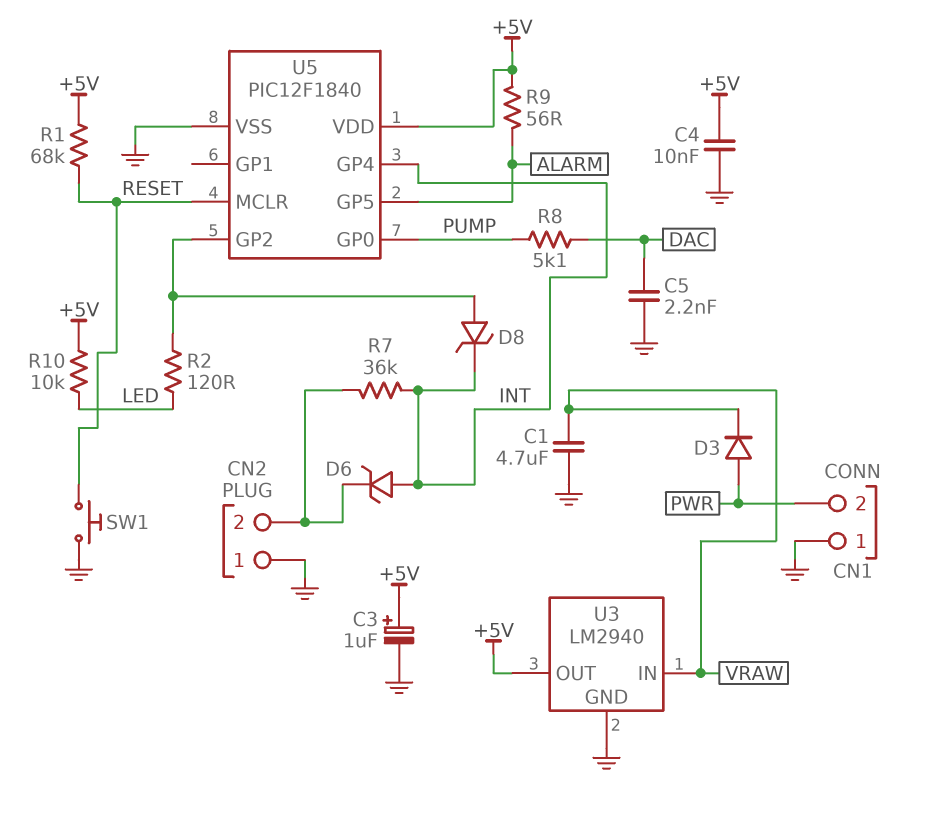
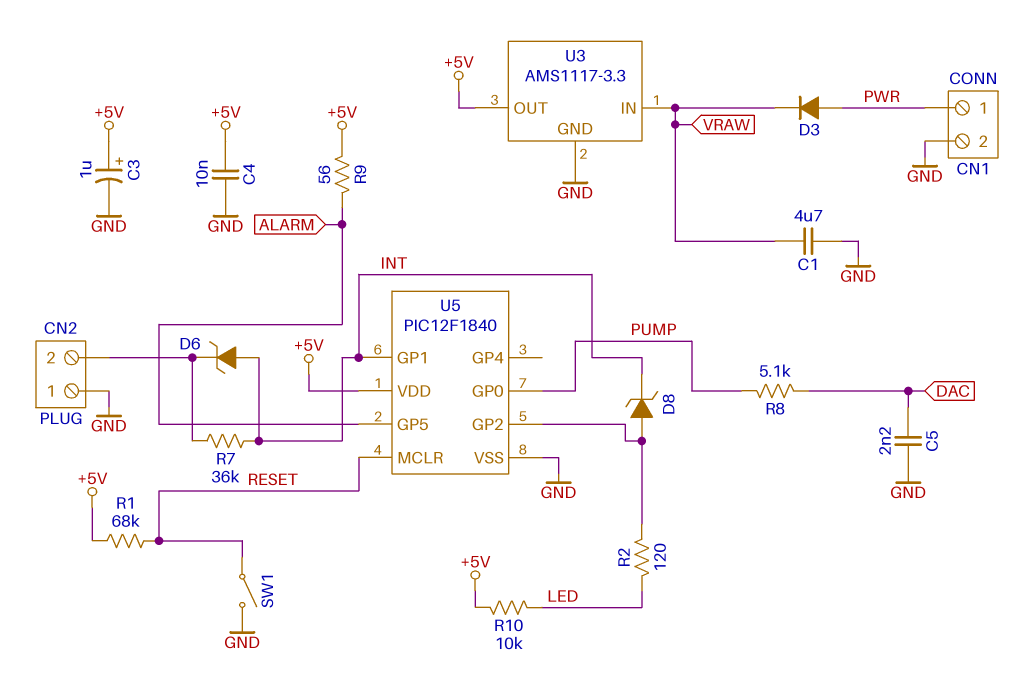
CN1 pin 1: GND -> PWR
CN1 pin 2: PWR -> GND
SW1: button (GND, RESET) -> switch (GND, RESET)
U3: LM2940 -> AMS1117-3.3
U5 pin GP1: none -> INT
U5 pin GP4: INT -> none

